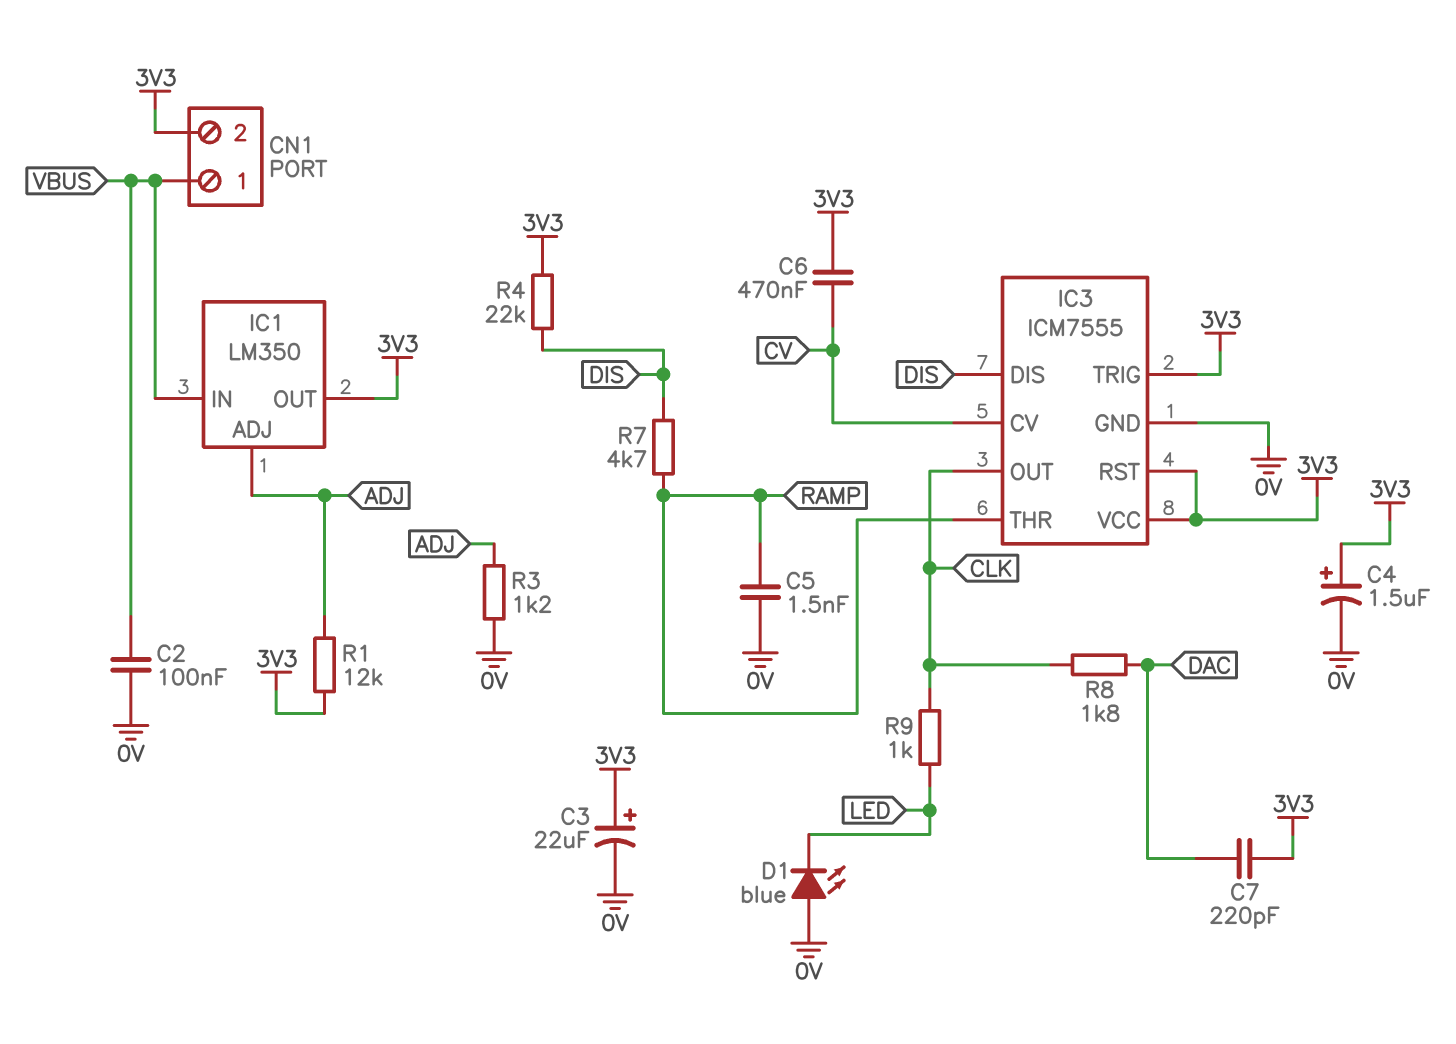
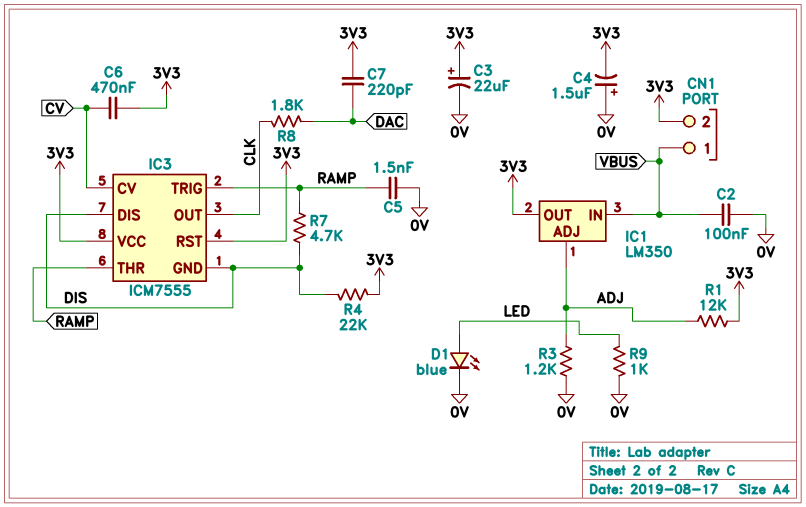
C4: 1.5uF (plus 3V3, minus 0V) -> 1.5uF (plus 0V, minus 3V3)
D1: LED blue (A 0V, K LED) -> LED blue (A LED, K 0V)
IC3 pin GND: 0V -> DIS
IC3 pin TRIG: 3V3 -> RAMP
R9: 1k (CLK, LED) -> 1k (0V, LED)

